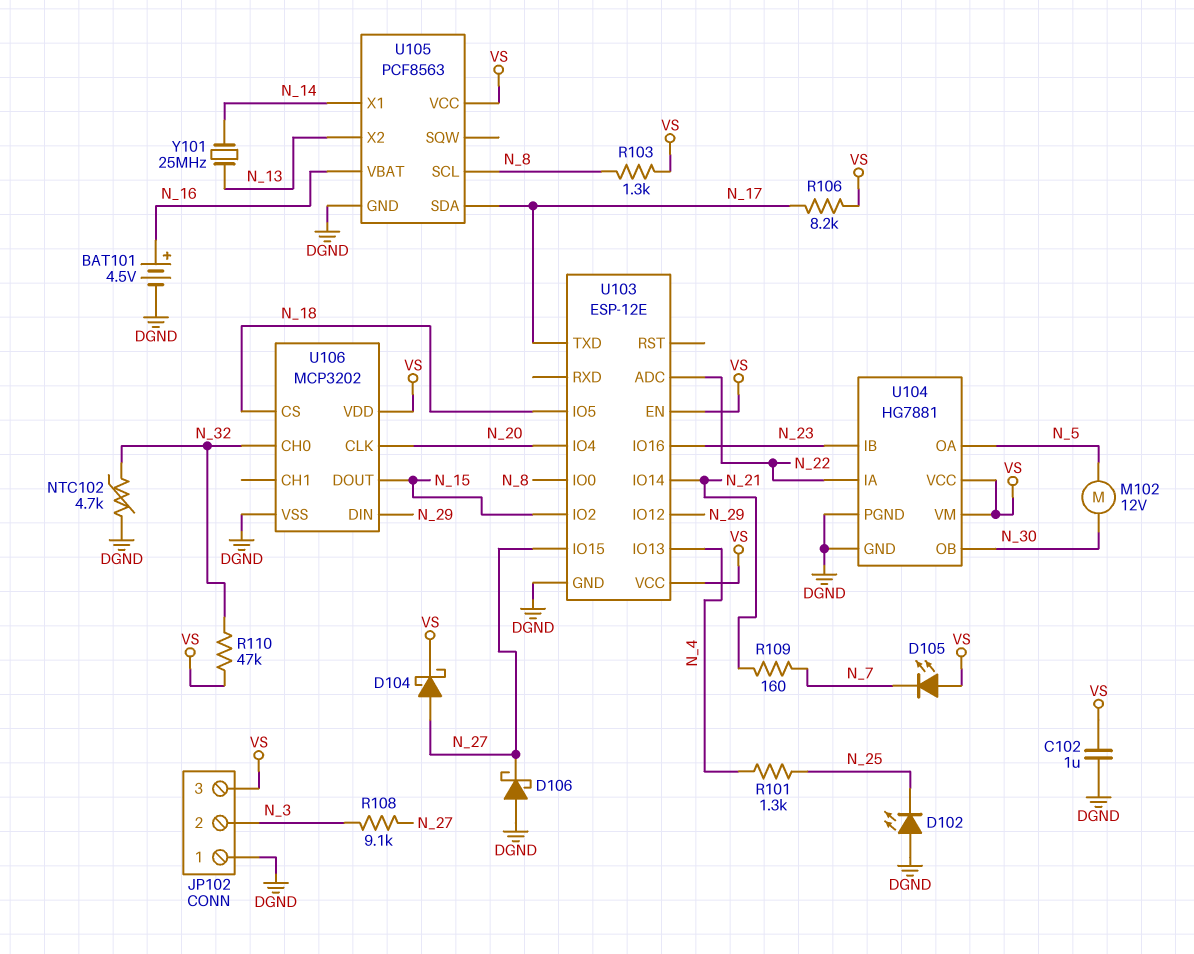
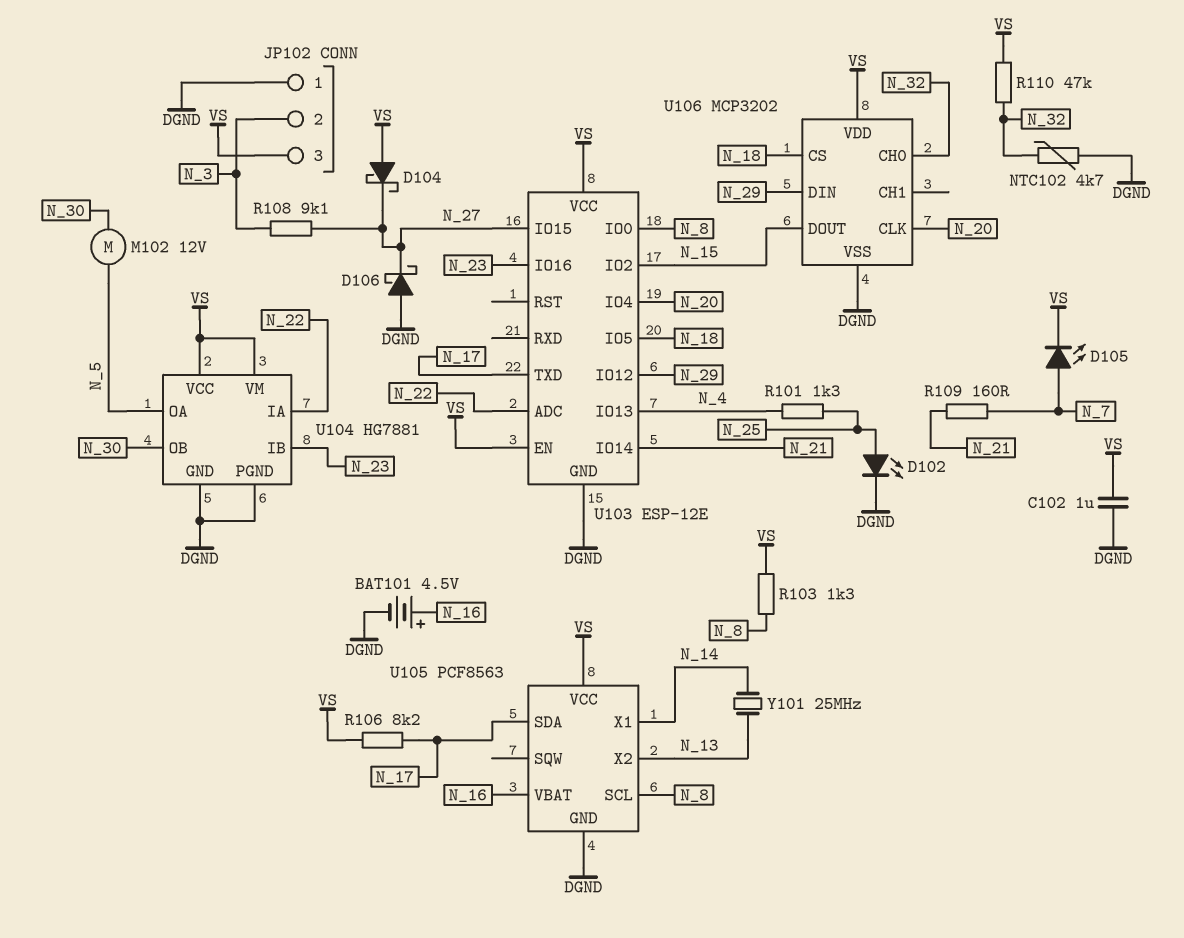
D102: LED (A DGND, K N_25) -> LED (A N_25, K DGND)
D104: schottky (A N_27, K VS) -> schottky (A VS, K N_27)
D105: LED (A VS, K N_7) -> LED (A N_7, K VS)

